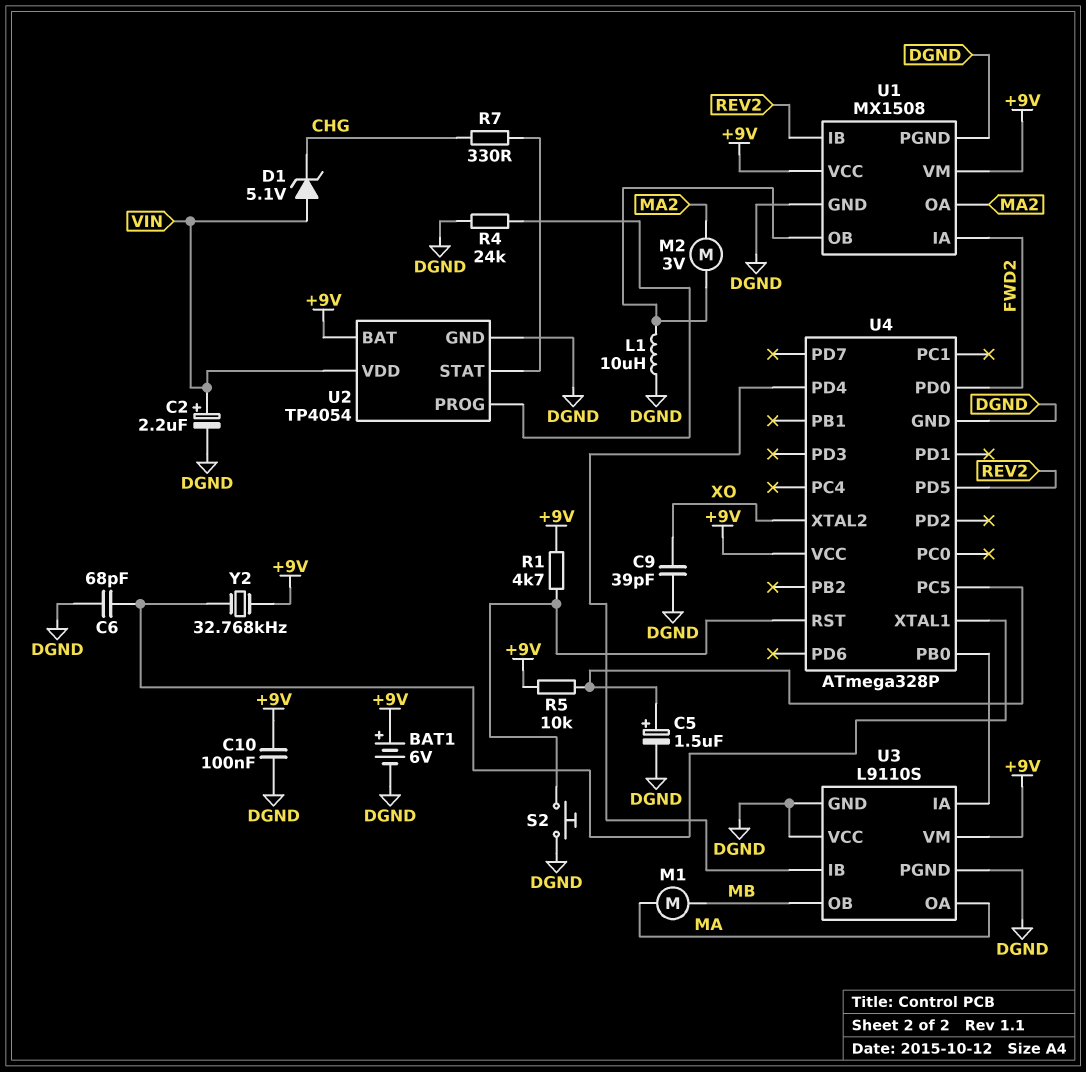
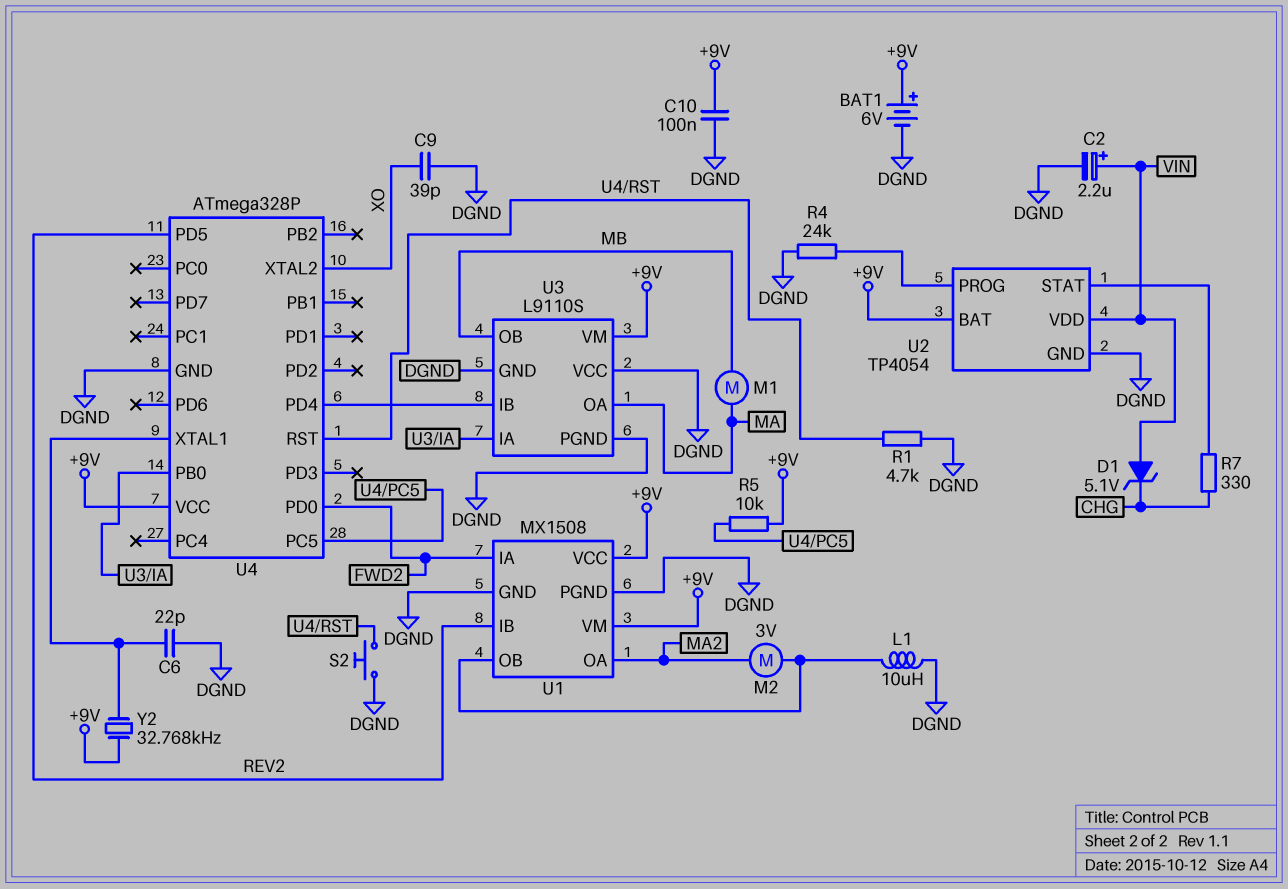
C5: 1.5uF (plus U4/PC5, minus DGND) -> none
C6: 68pF (DGND, U4/XTAL1) -> 22pF (DGND, U4/XTAL1)
R1: 4.7k (+9V, U4/RST) -> 4.7k (DGND, U4/RST)

